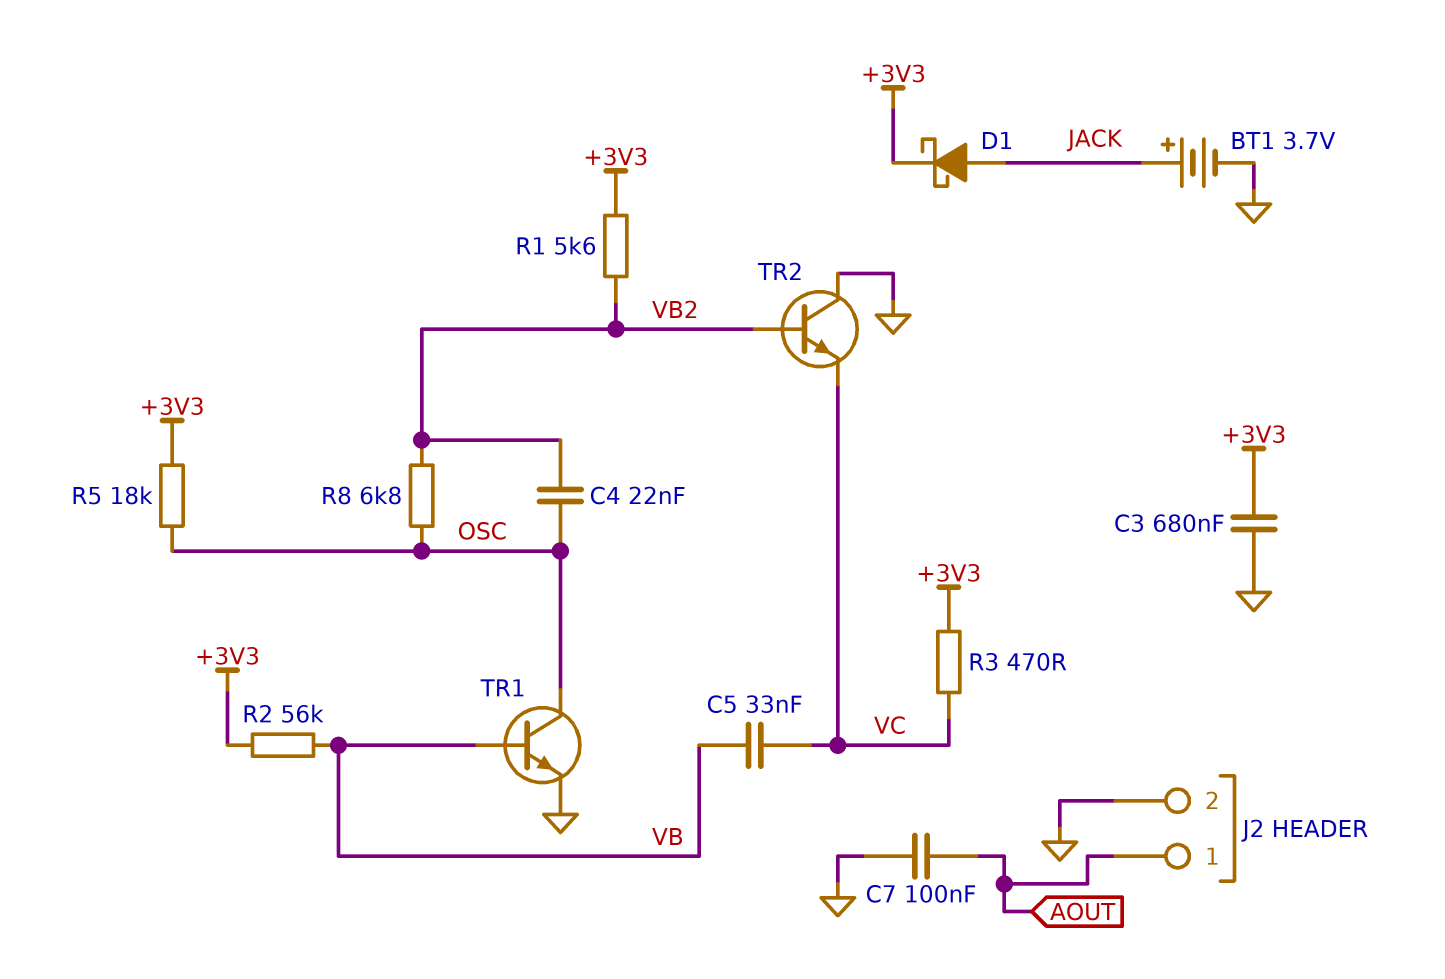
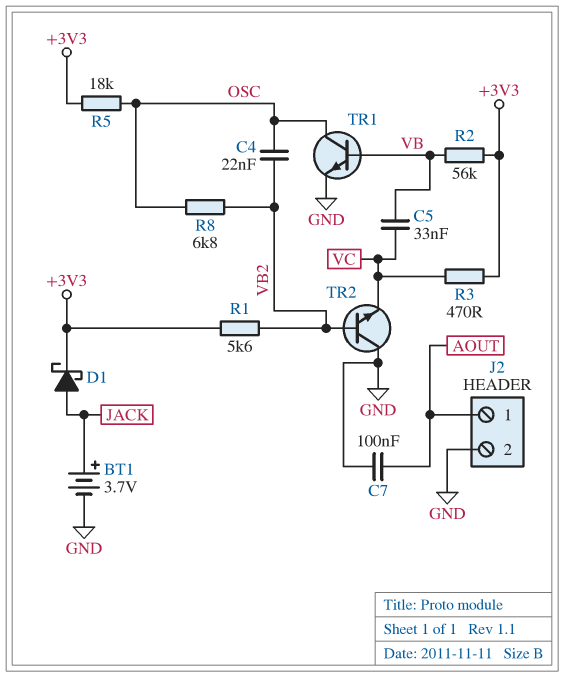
C3: 680nF (+3V3, GND) -> none

